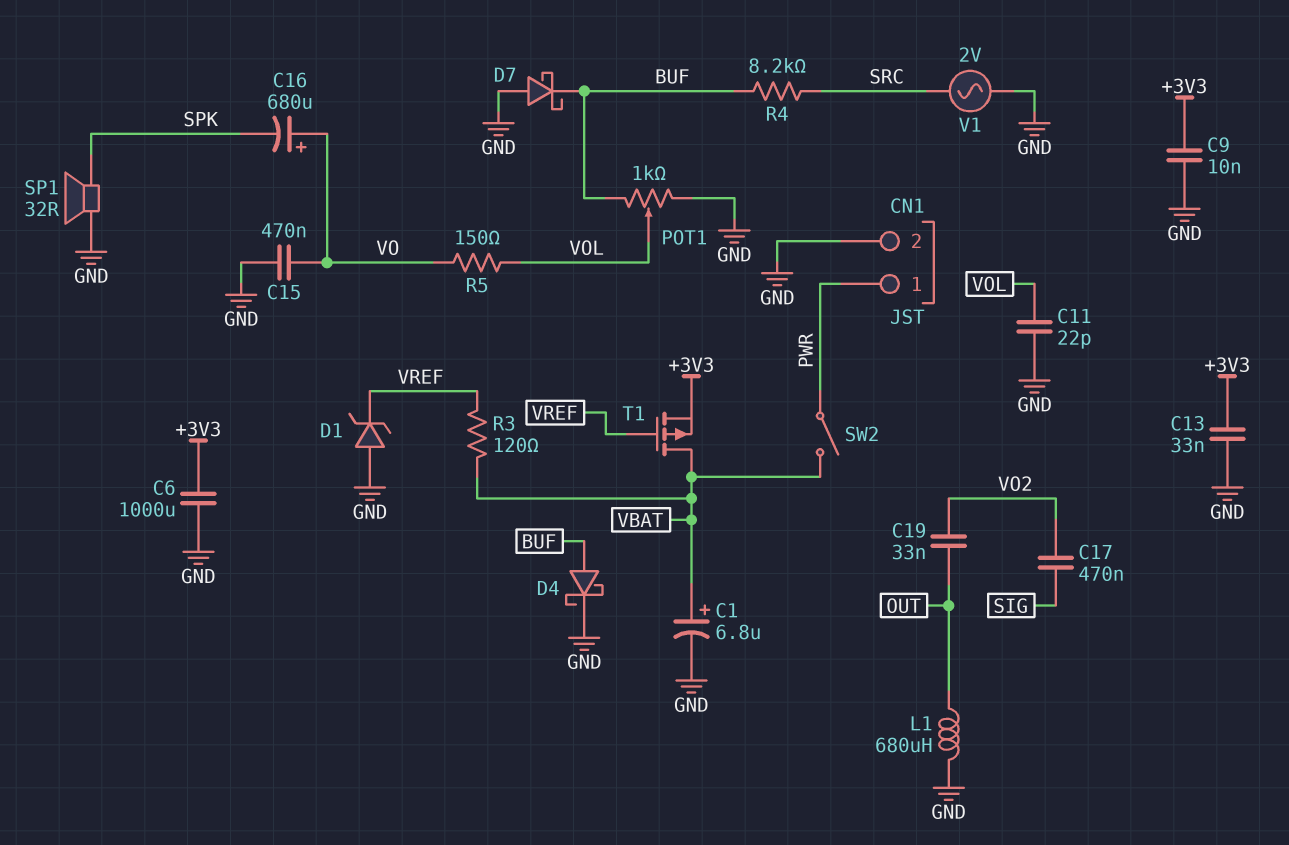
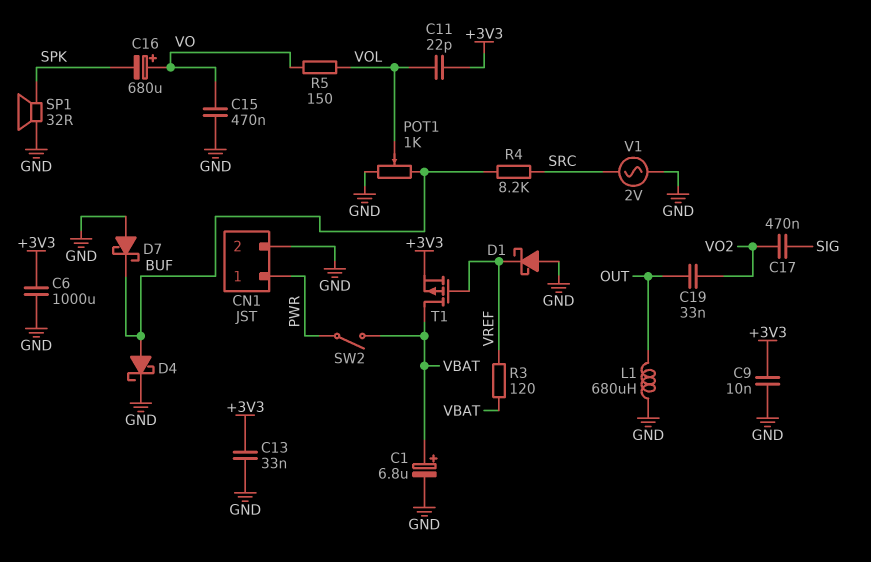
C11: 22pF (GND, VOL) -> 22pF (+3V3, VOL)
D1: zener (A GND, K VREF) -> schottky (A GND, K VREF)

